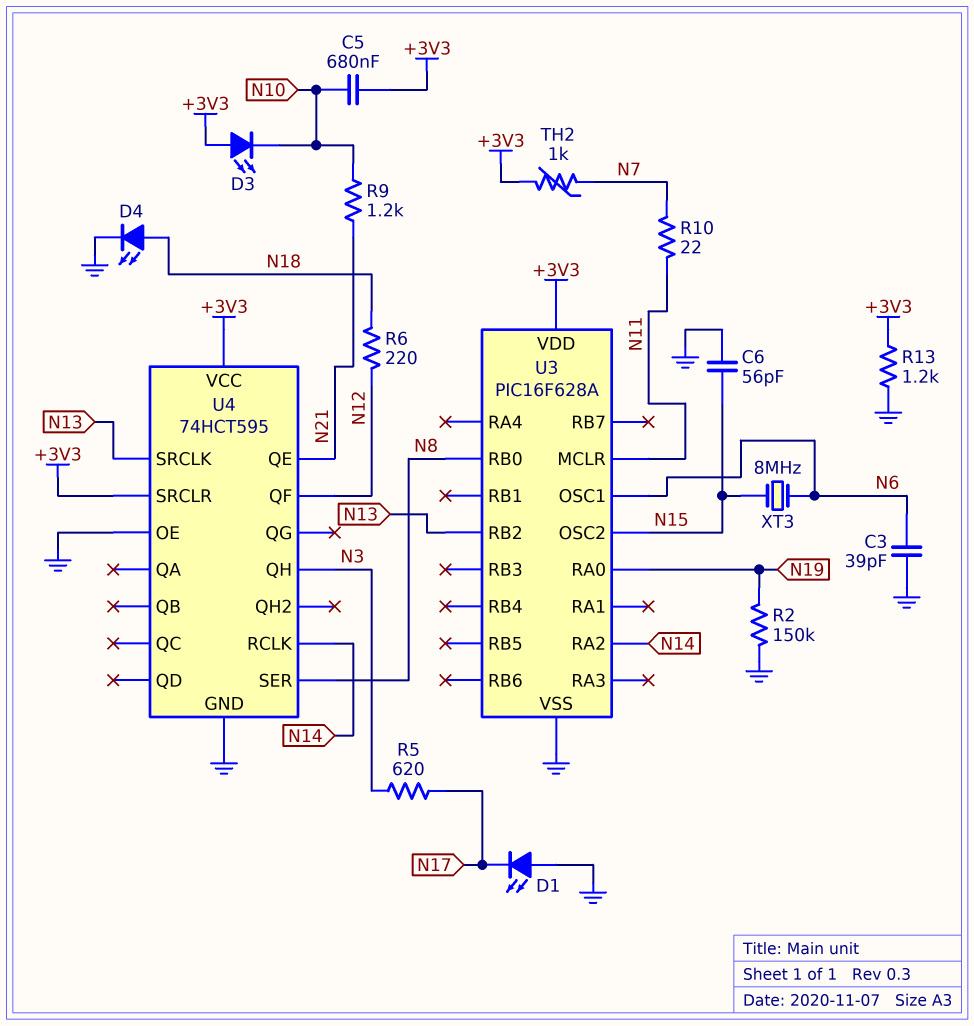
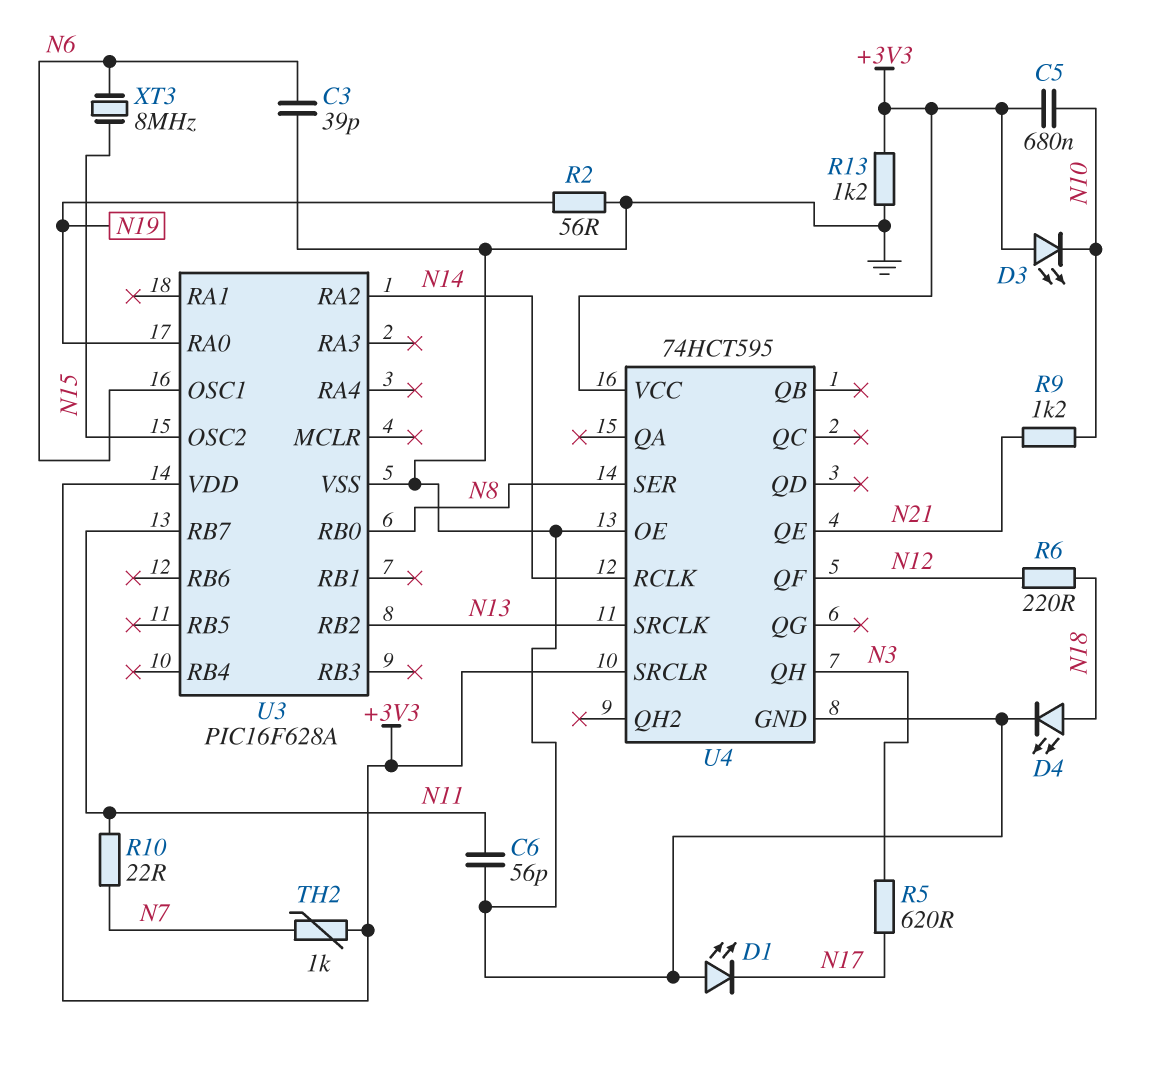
C6: 56pF (GND, N15) -> 56pF (GND, N11)
R2: 150k (GND, N19) -> 56 (GND, N19)
U3 pin MCLR: N11 -> none
U3 pin RB7: none -> N11

